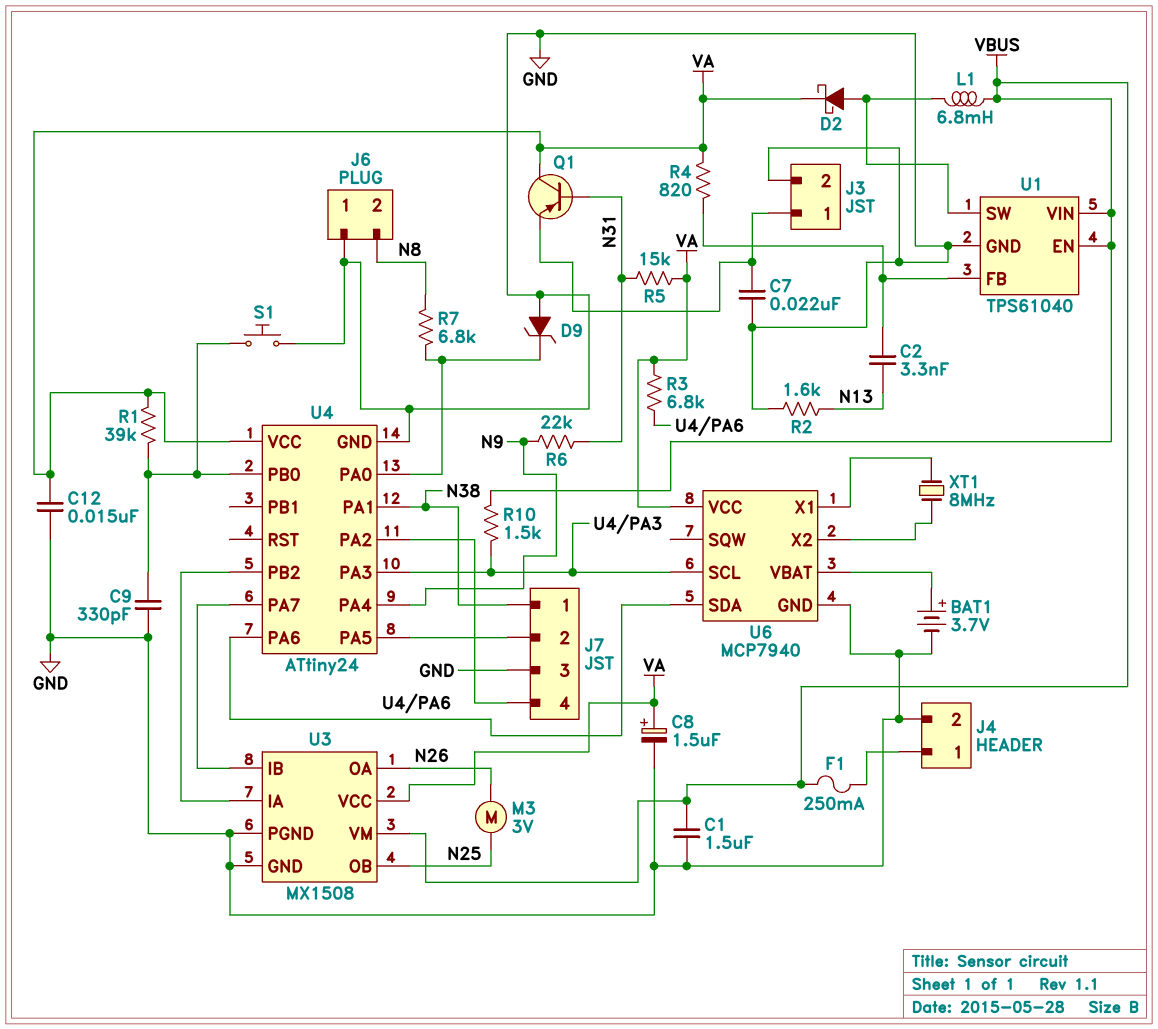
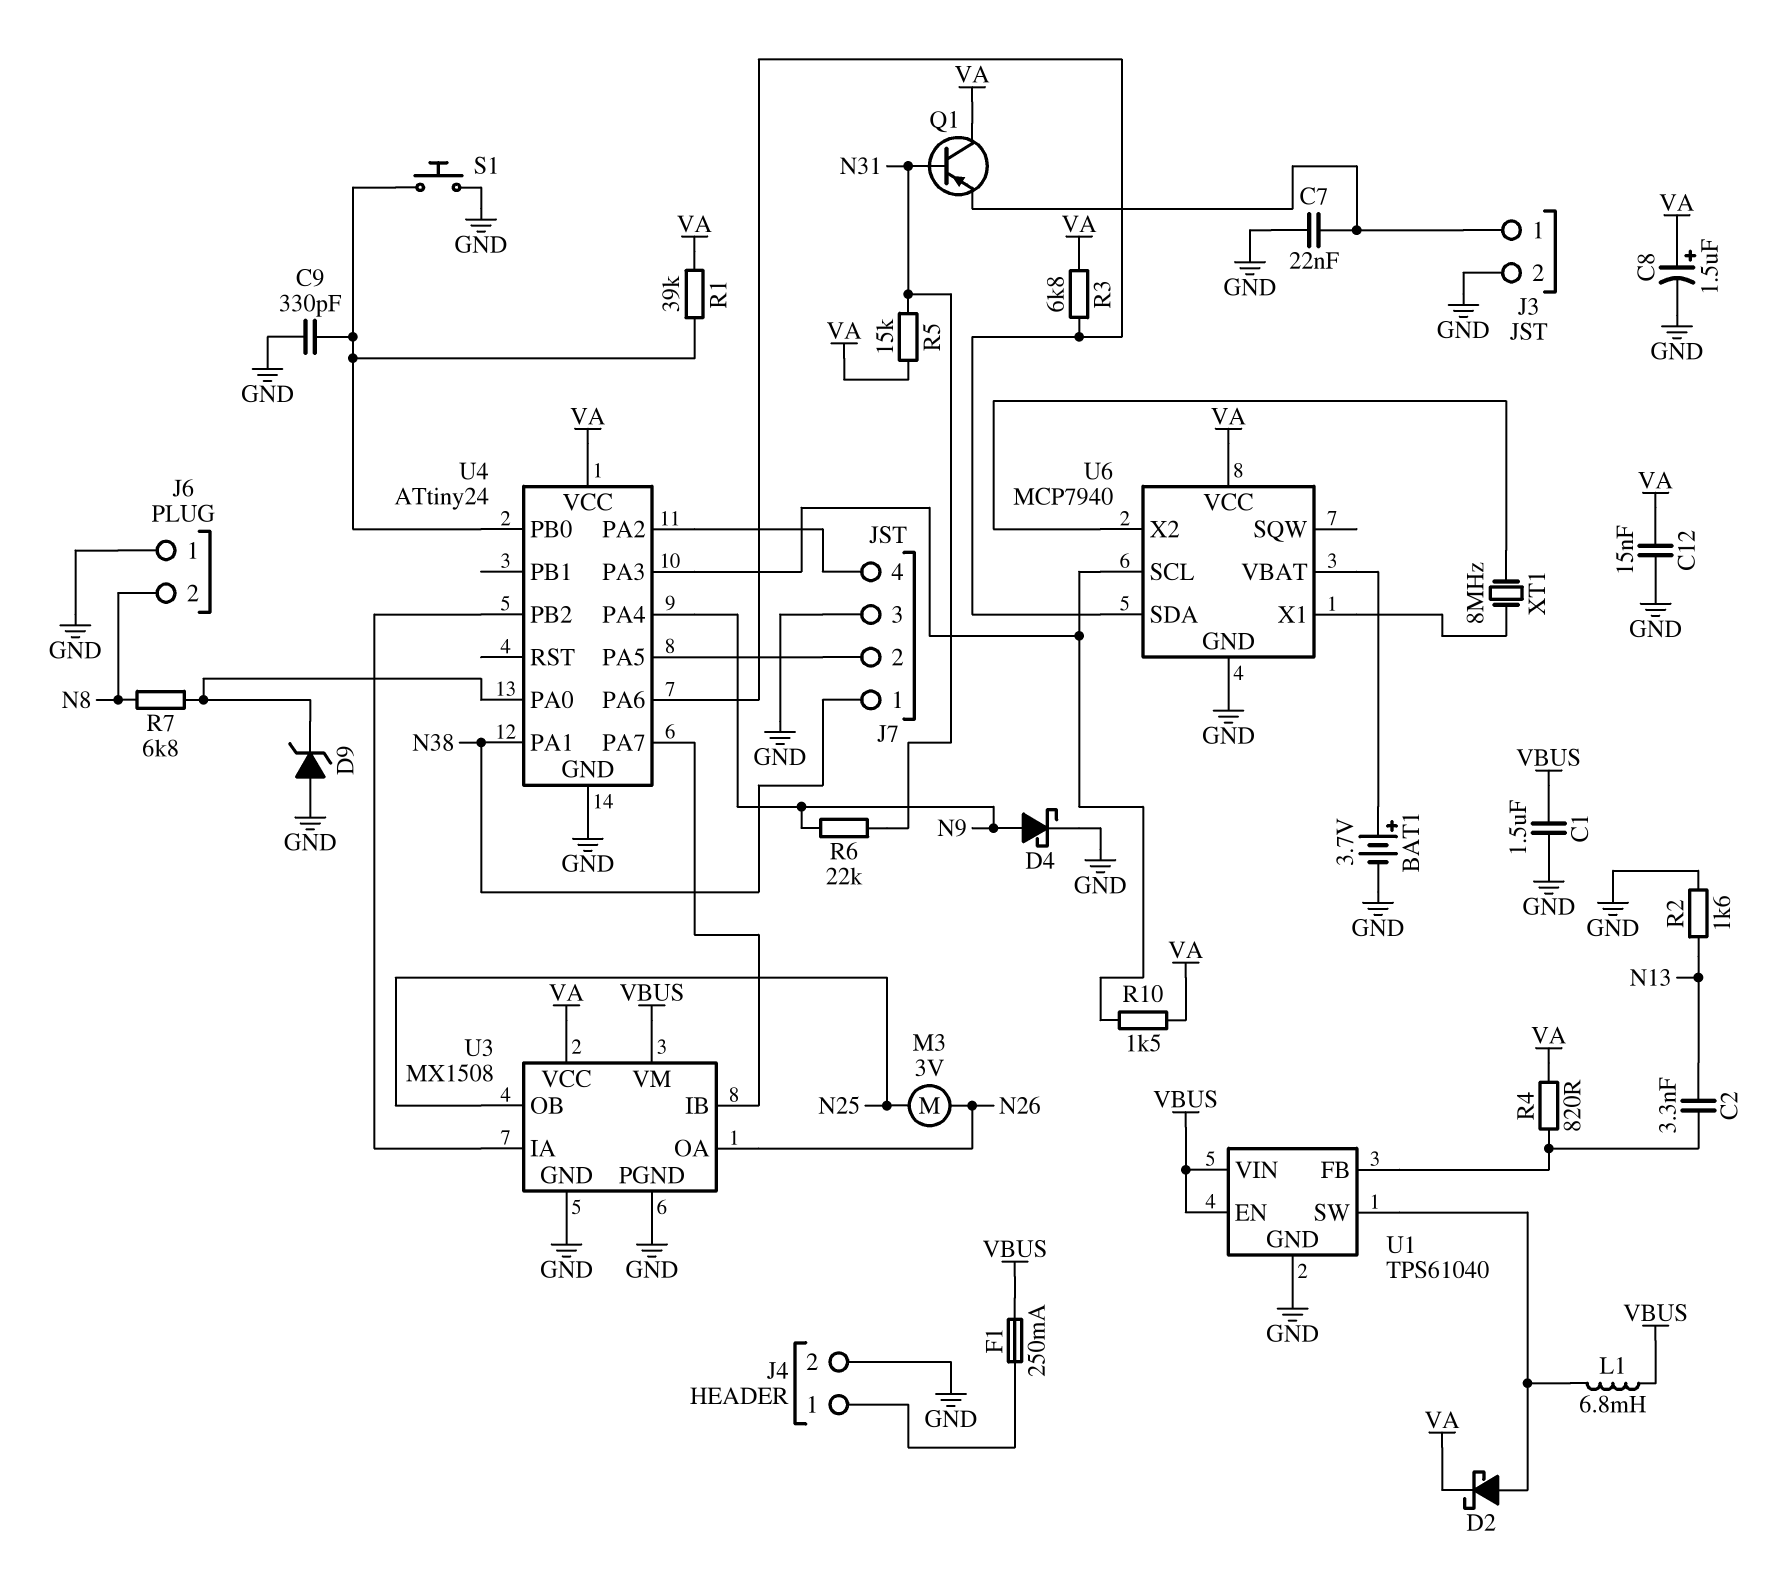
D4: none -> schottky (A N9, K GND)
R10: 1.5k (U4/PA3, VBUS) -> 1.5k (U4/PA3, VA)

